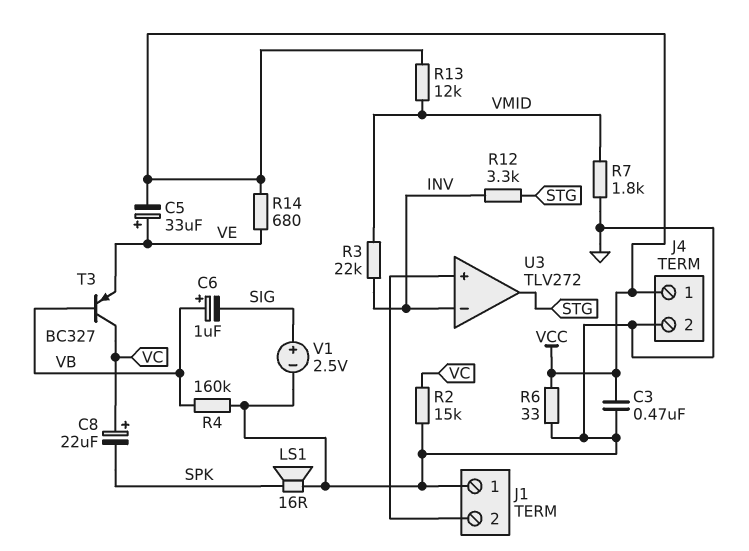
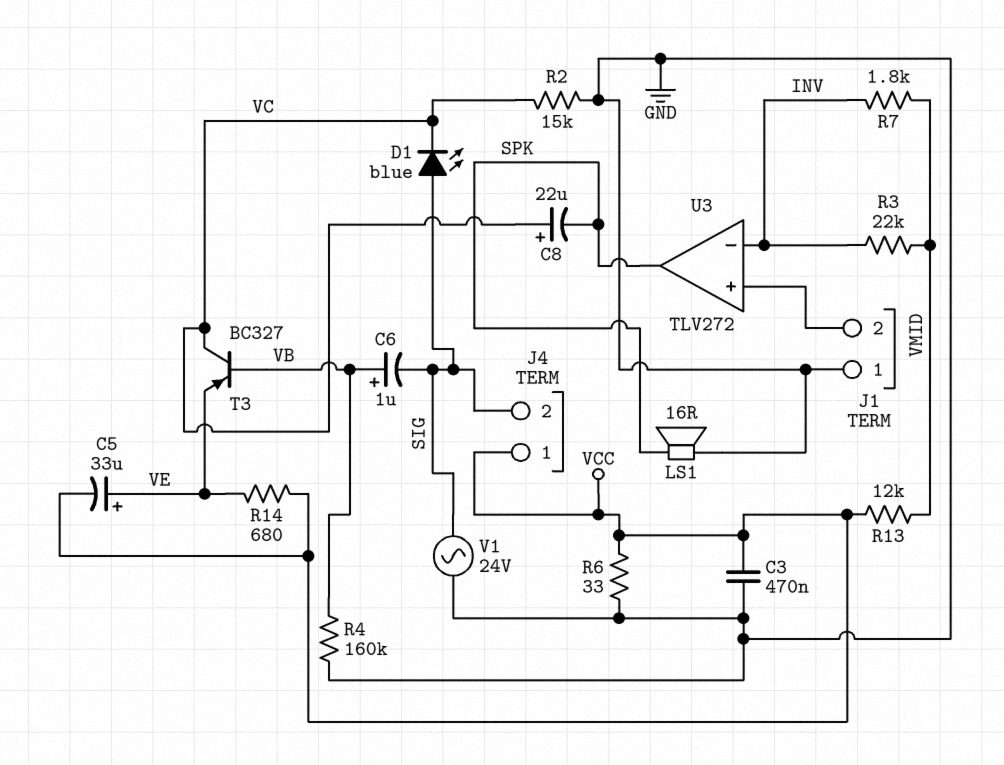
D1: none -> LED blue (A SIG, K VC)
J4 pin 2: GND -> SIG
R7: 1.8k (GND, VMID) -> 1.8k (INV, VMID)
R12: 3.3k (INV, STG) -> none
U3 pin out: STG -> SPK
V1: 2.5V (plus SIG, minus GND) -> AC 24V (GND, SIG)

